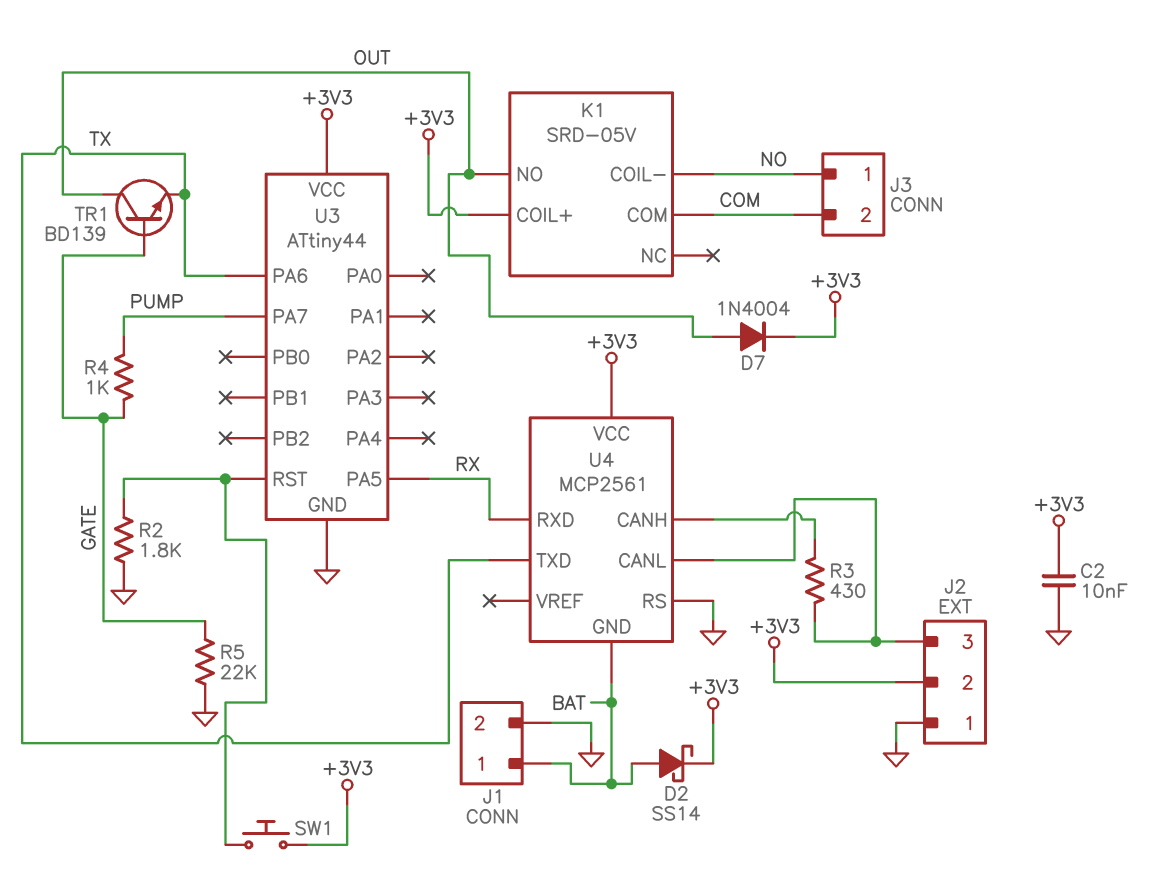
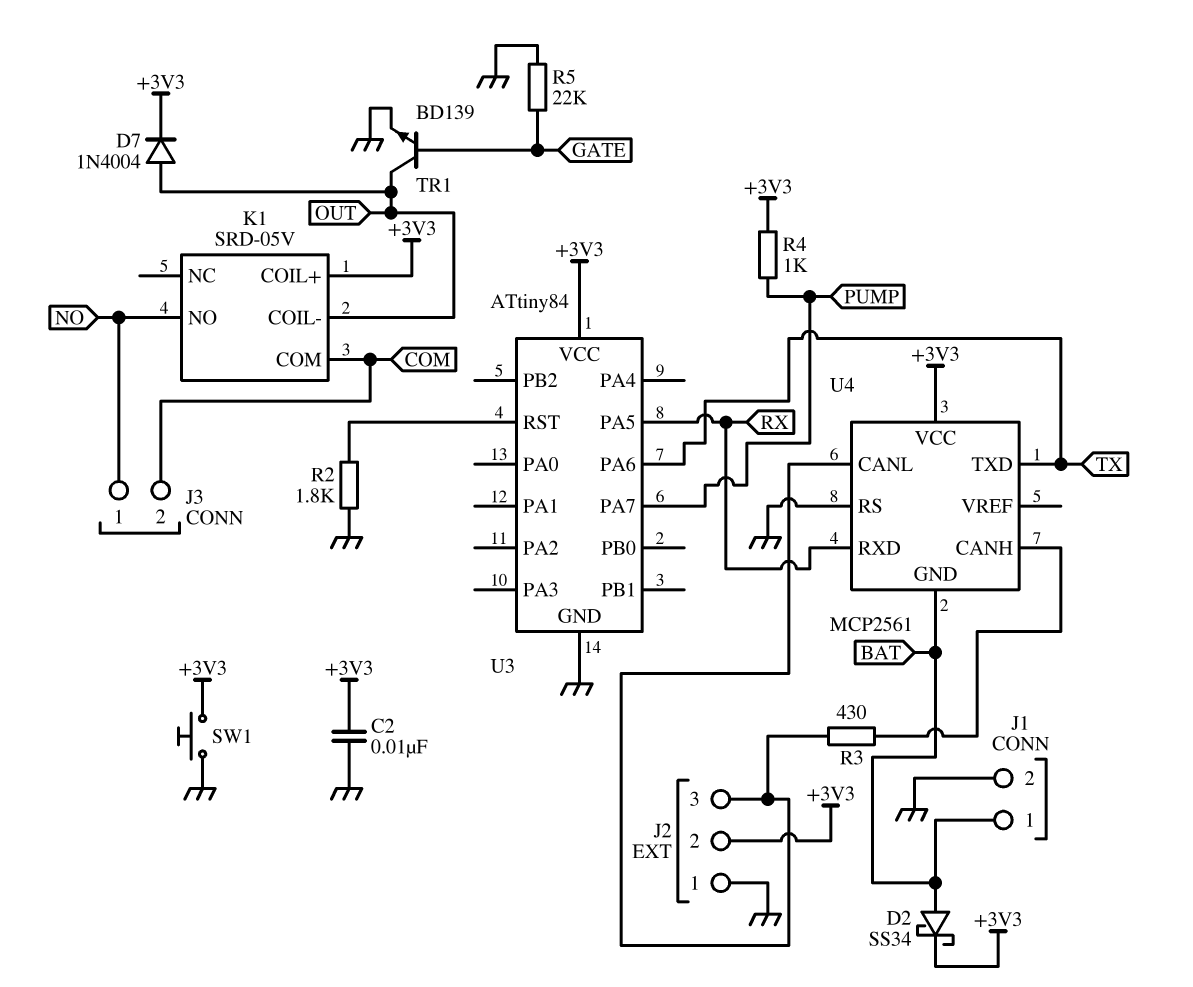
D2: schottky SS14 (A BAT, K +3V3) -> schottky SS34 (A BAT, K +3V3)
K1 pin COIL-: NO -> OUT
K1 pin NO: OUT -> NO
R4: 1k (GATE, PUMP) -> 1k (+3V3, PUMP)
SW1: button (+3V3, U3/RST) -> button (+3V3, GND)
TR1: NPN BD139 (B GATE, C OUT, E TX) -> NPN BD139 (B GATE, C OUT, E GND)
U3: ATtiny44 -> ATtiny84

